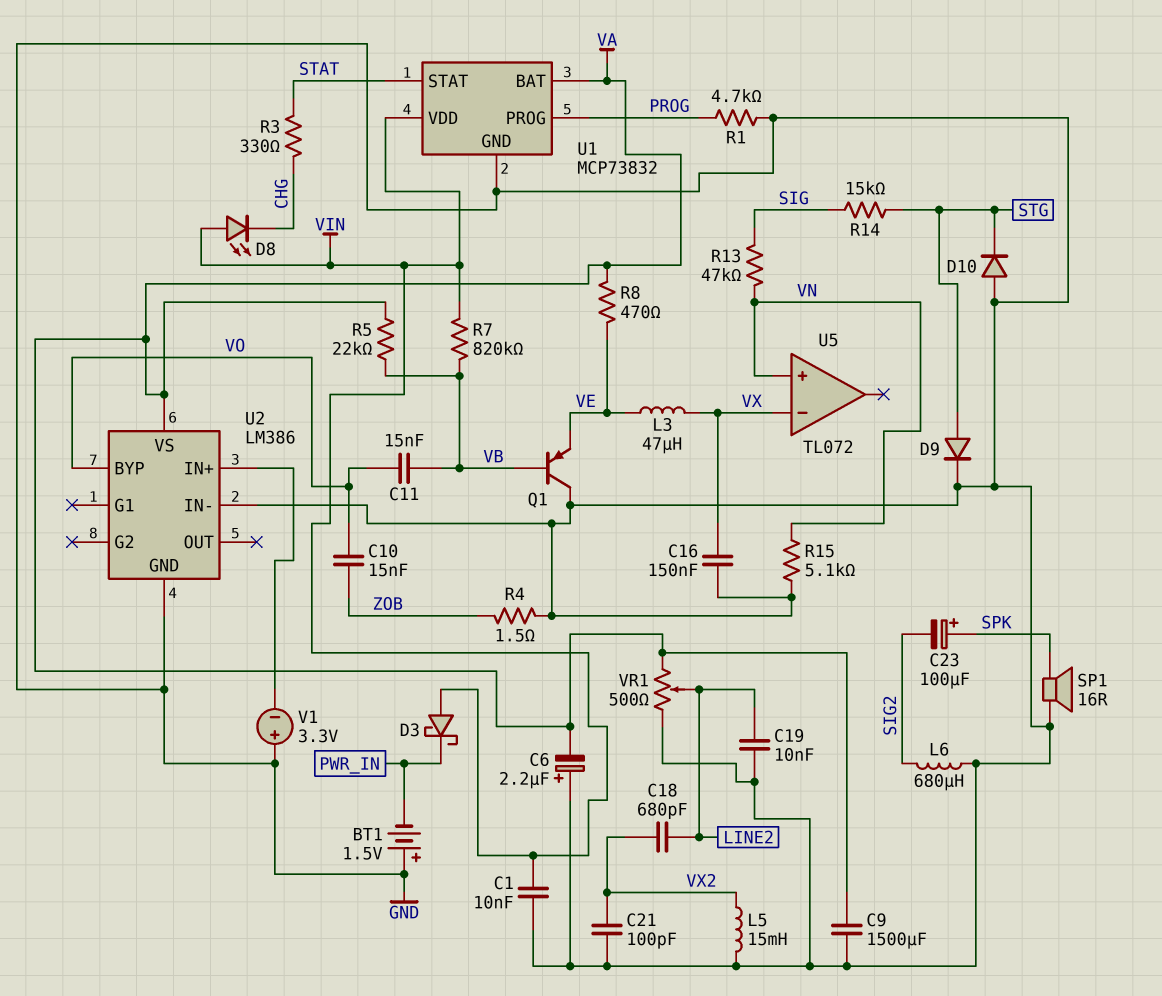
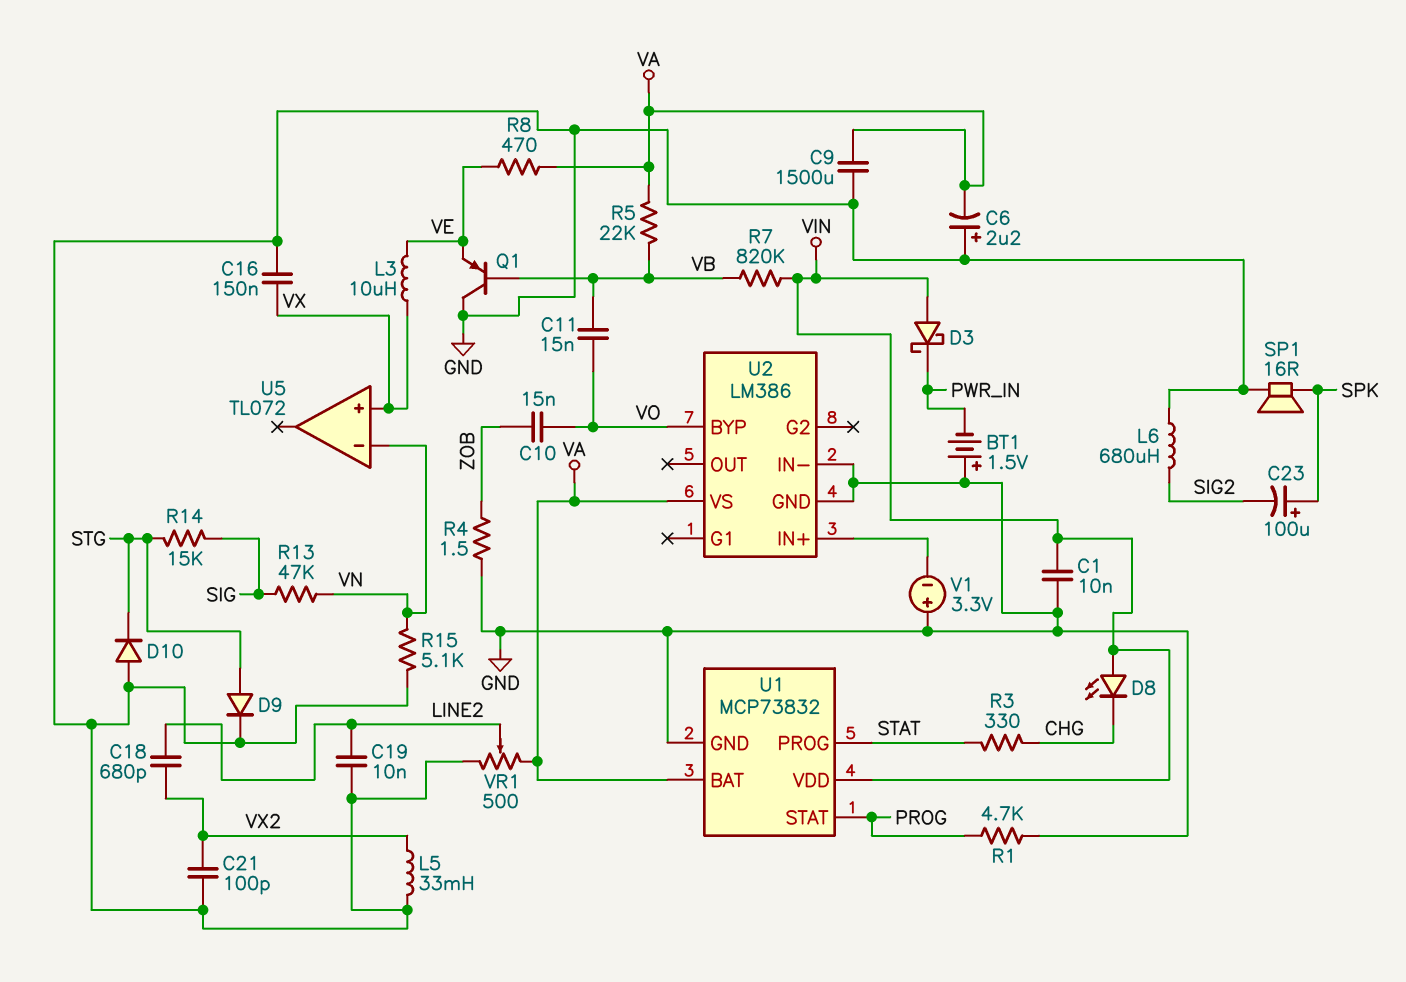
L3: 47uH (VE, VX) -> 10uH (VE, VX)
L5: 15mH (GND, VX2) -> 33mH (GND, VX2)
U1 pin PROG: PROG -> STAT
U1 pin STAT: STAT -> PROG
U5 pin in+: VN -> VX
U5 pin in-: VX -> VN

